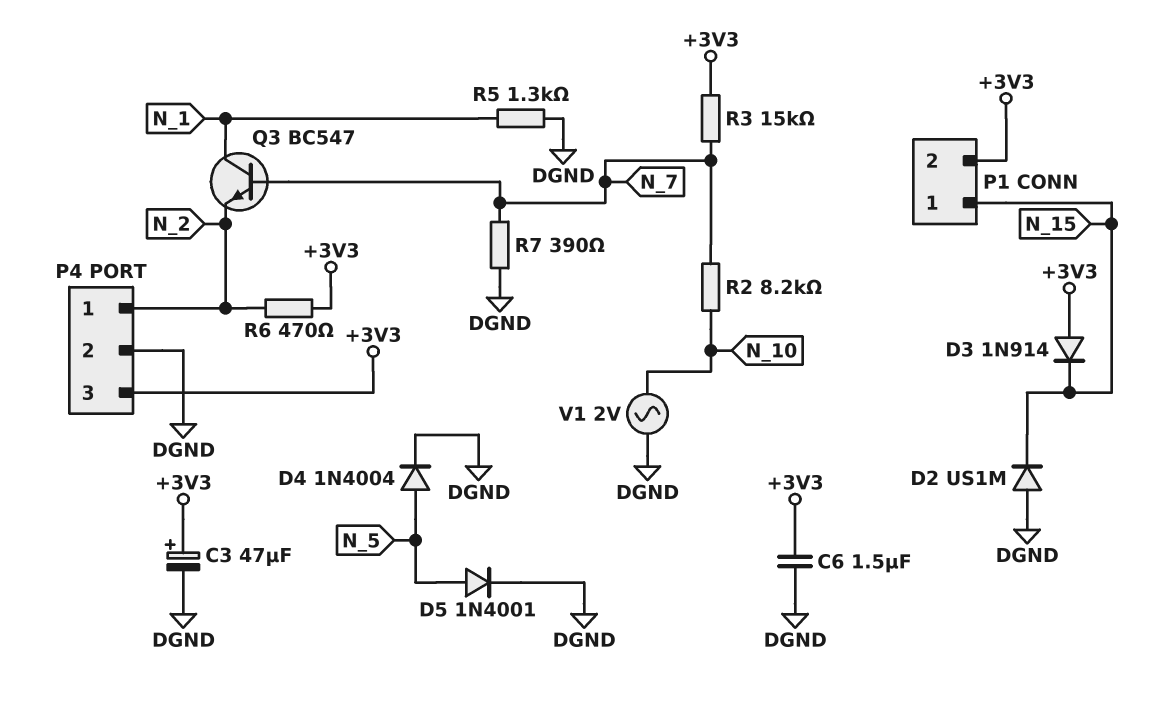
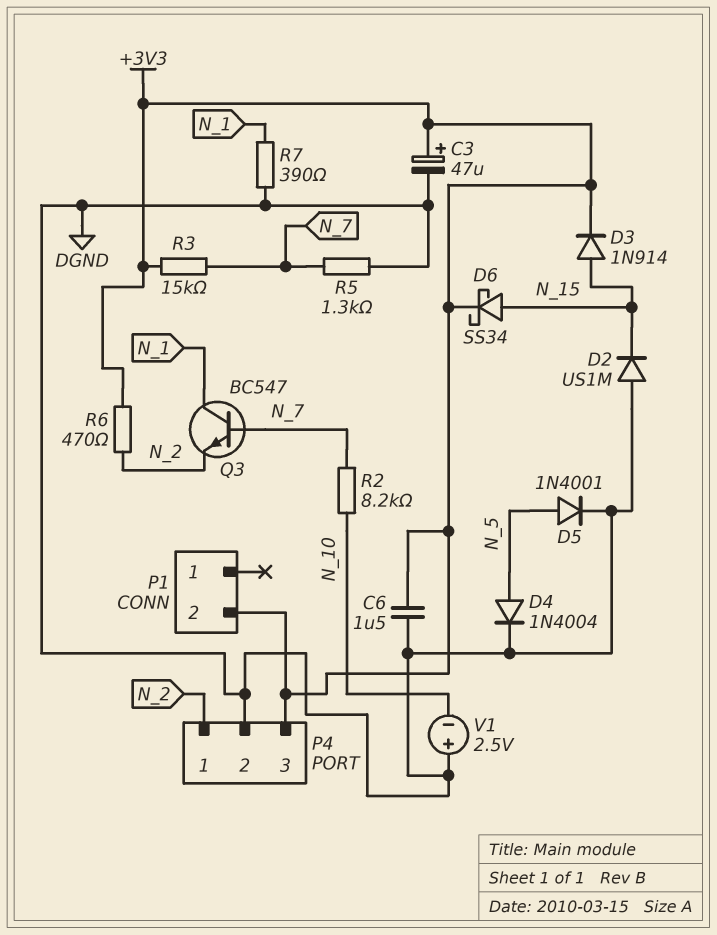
D3: diode 1N914 (A +3V3, K N_15) -> diode 1N914 (A N_15, K +3V3)
D6: none -> schottky SS34 (A N_15, K +3V3)
P1 pin 1: N_15 -> none
R5: 1.3k (DGND, N_1) -> 1.3k (DGND, N_7)
R7: 390 (DGND, N_7) -> 390 (DGND, N_1)
V1: AC 2V (DGND, N_10) -> 2.5V (plus DGND, minus N_10)

